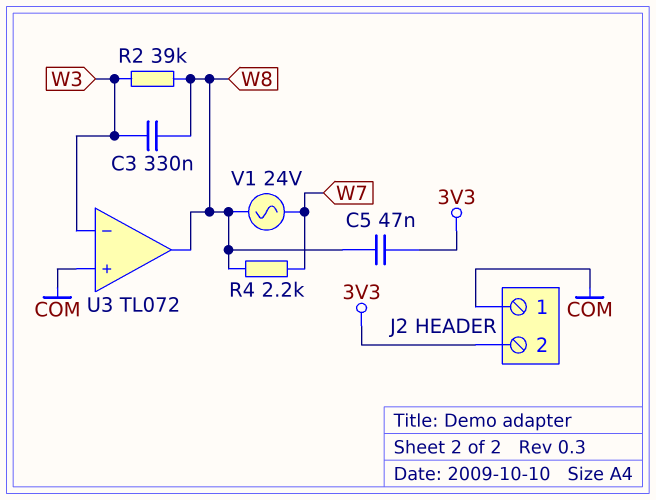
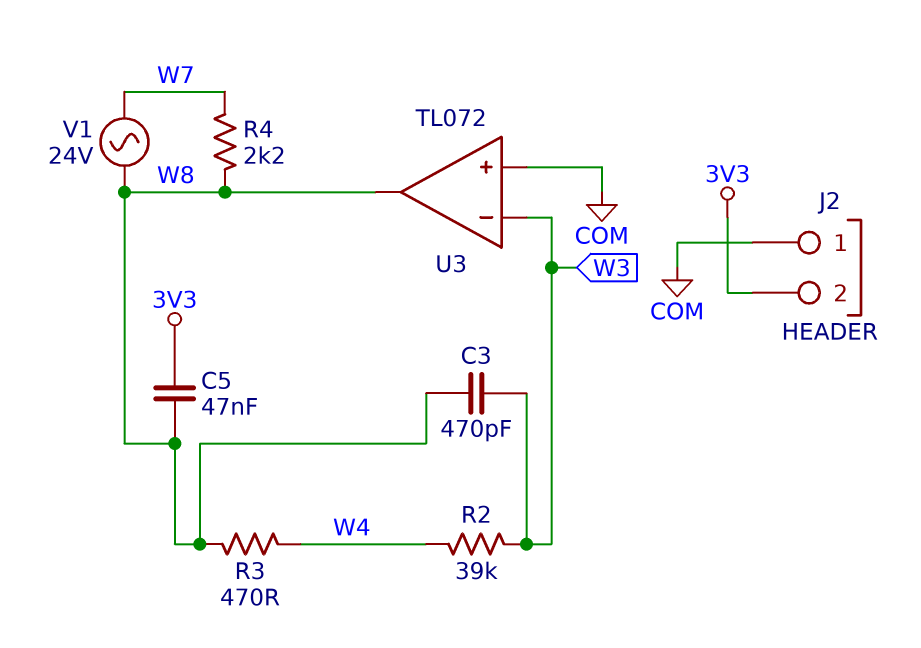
C3: 330nF (W3, W8) -> 470pF (W3, W8)
R2: 39k (W3, W8) -> 39k (W3, W4)
R3: none -> 470 (W4, W8)

